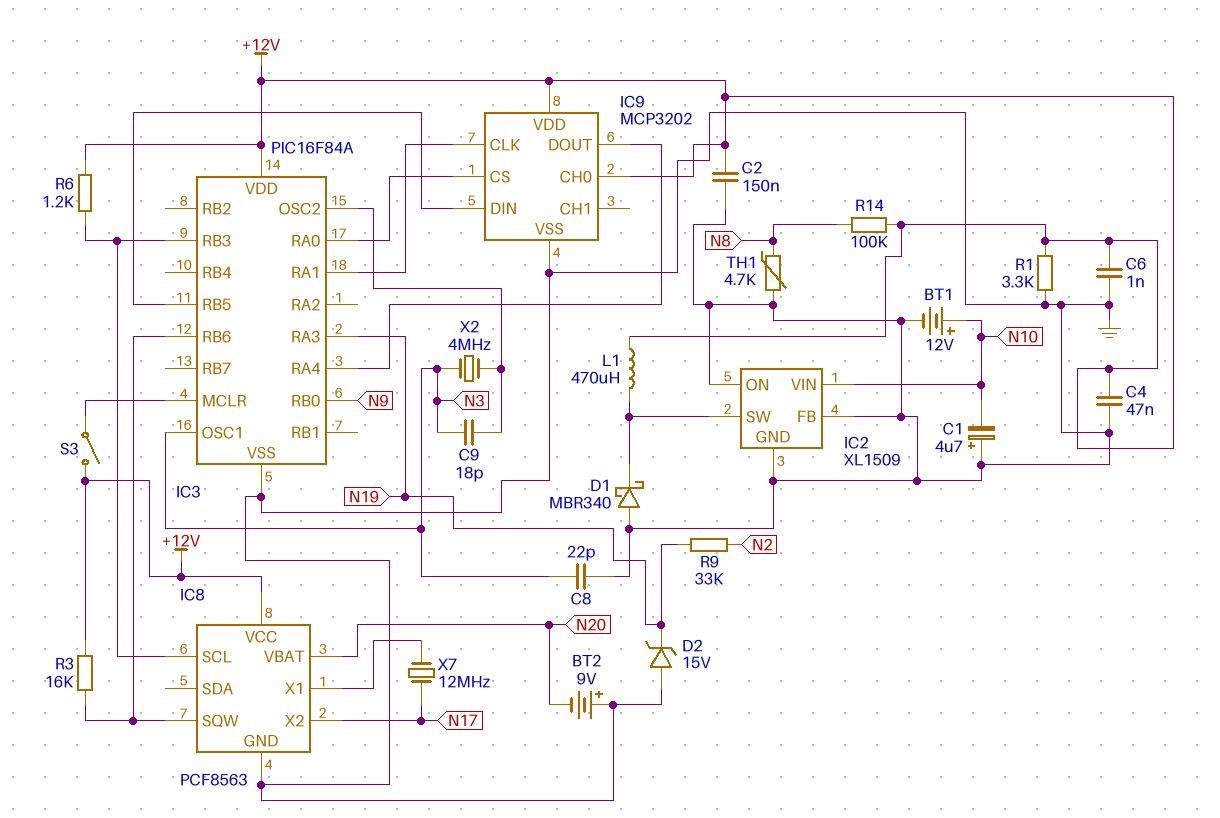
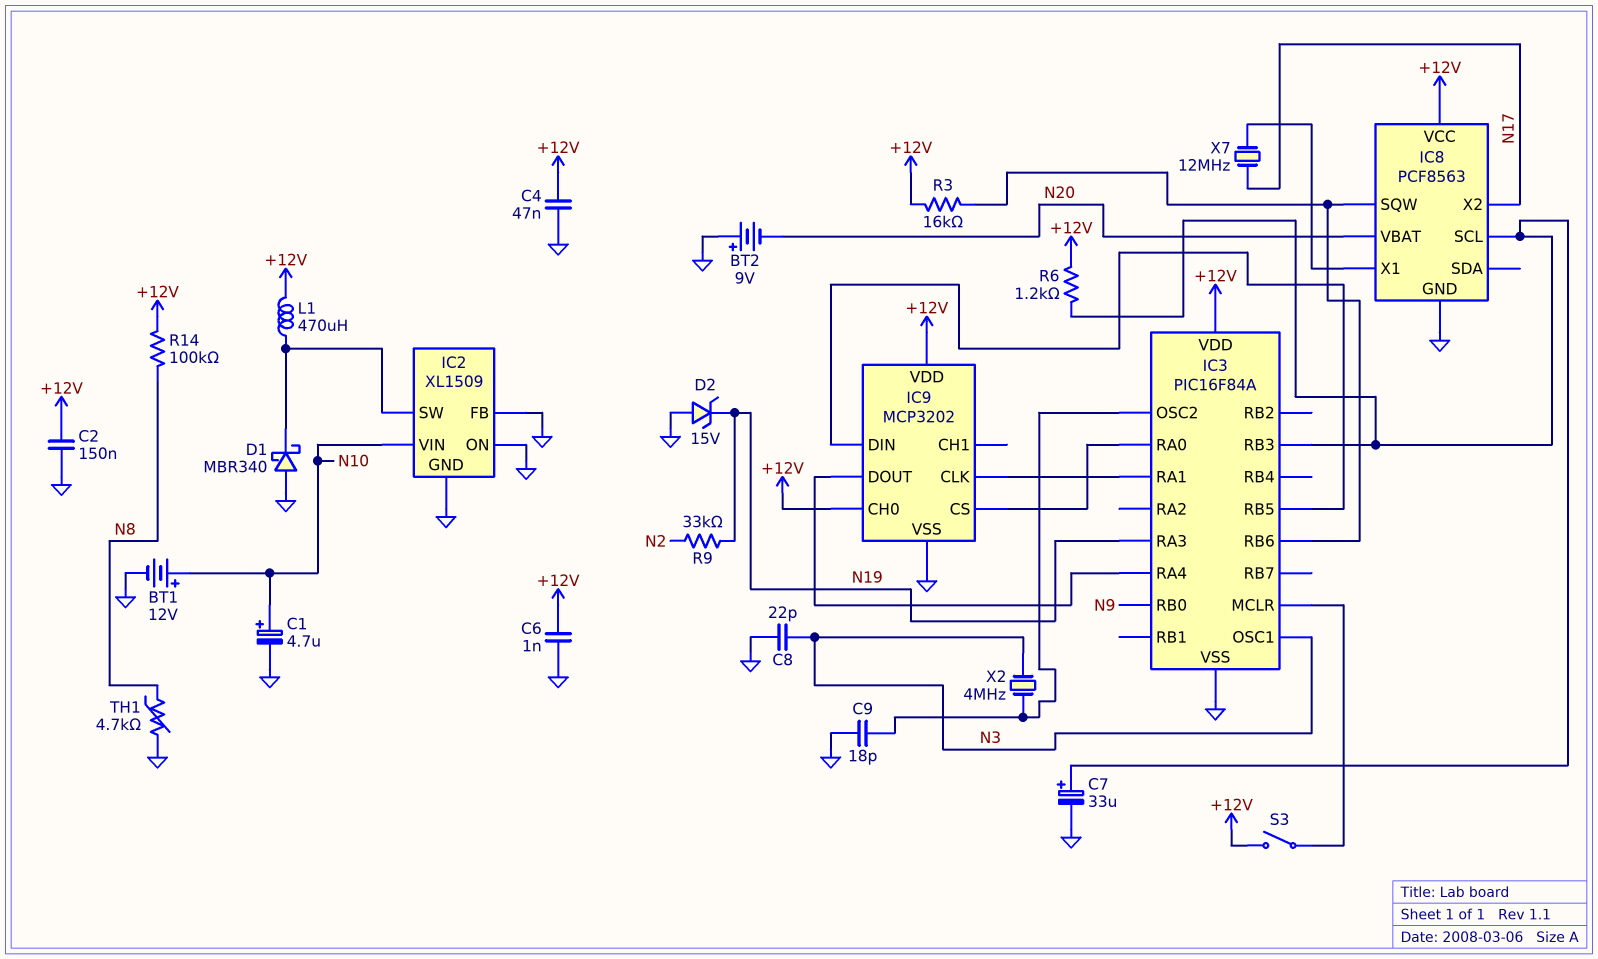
C1: 4.7uF (plus GND, minus N10) -> 4.7uF (plus N10, minus GND)
C7: none -> 33uF (plus IC3/RB3, minus GND)
C9: 18pF (IC3/OSC2, N3) -> 18pF (GND, IC3/OSC2)
R1: 3.3k (+12V, GND) -> none

